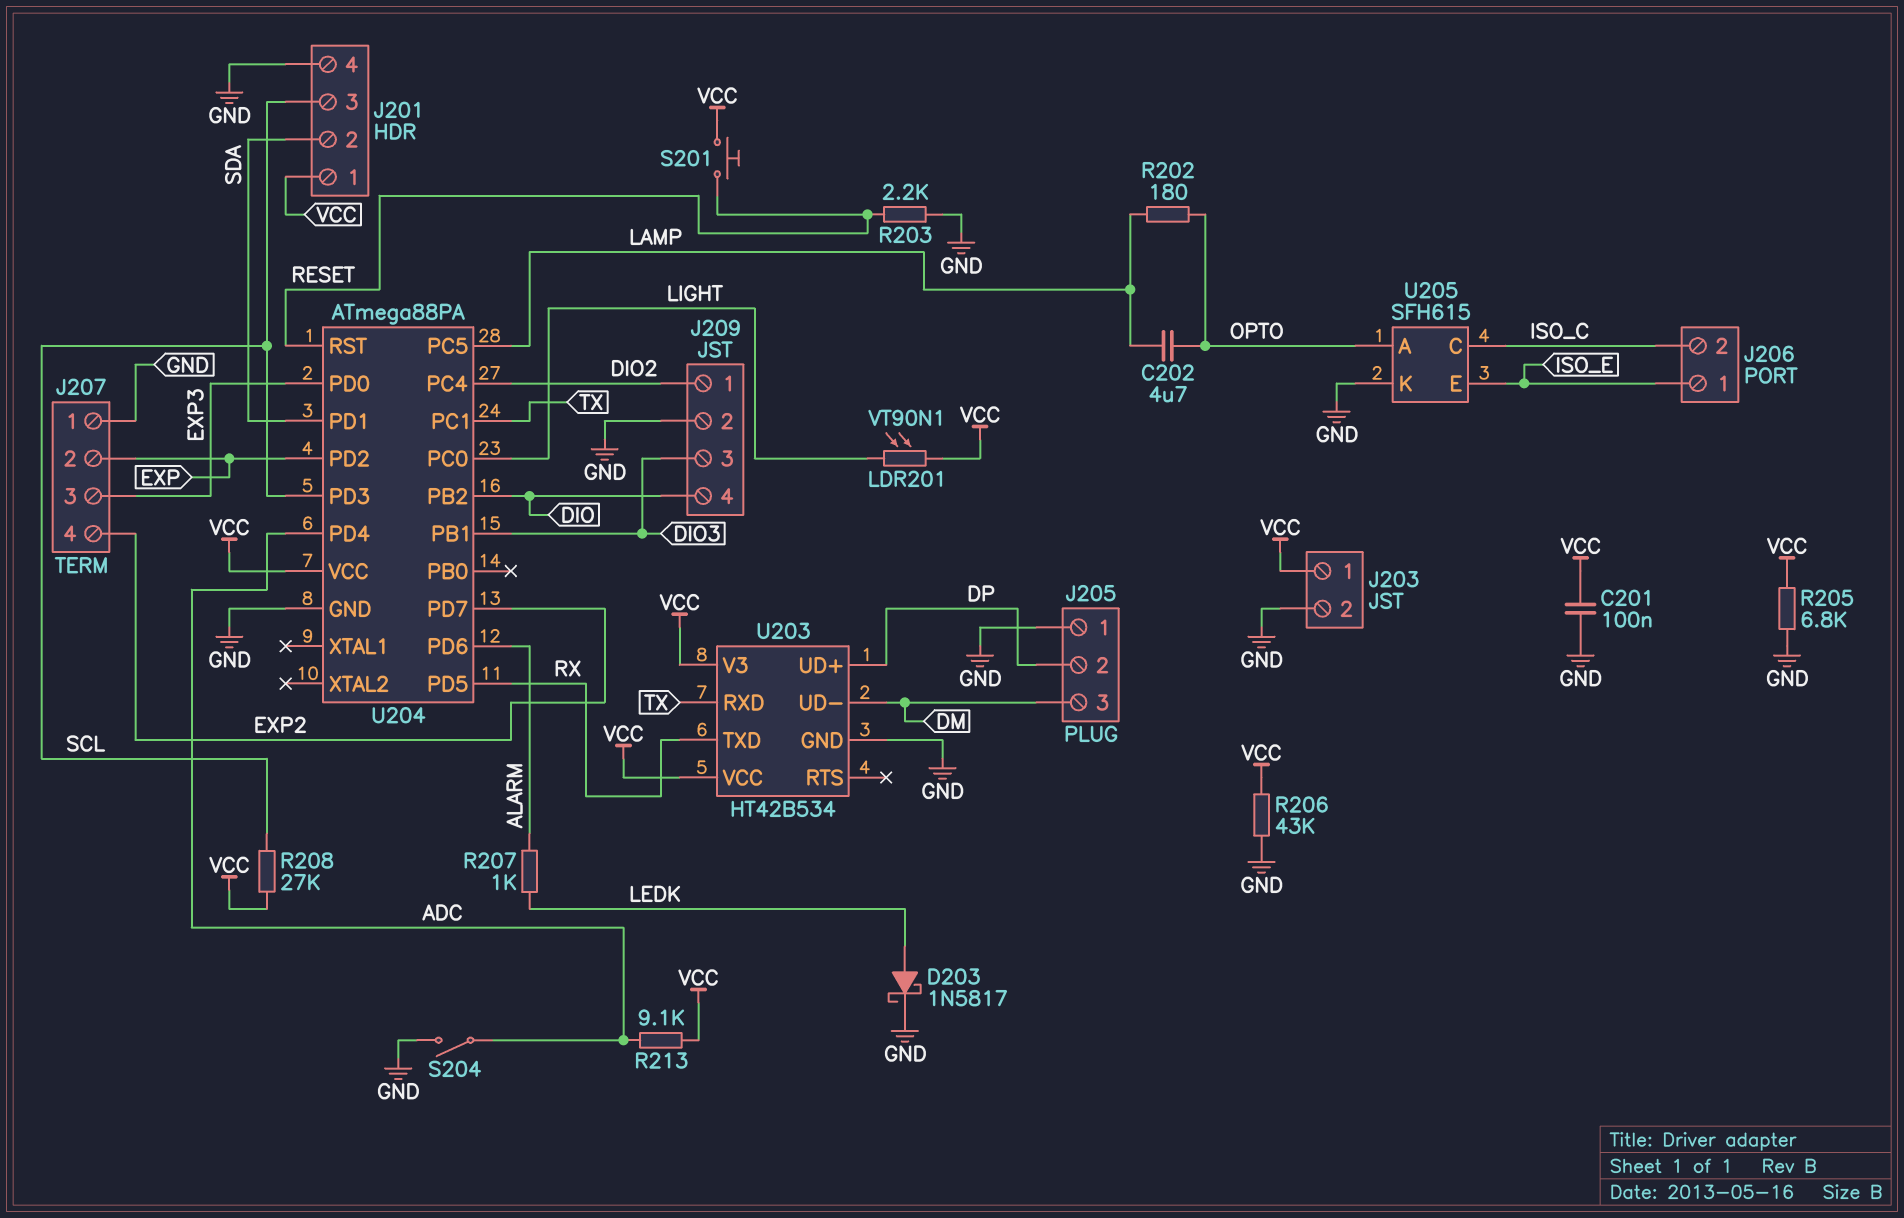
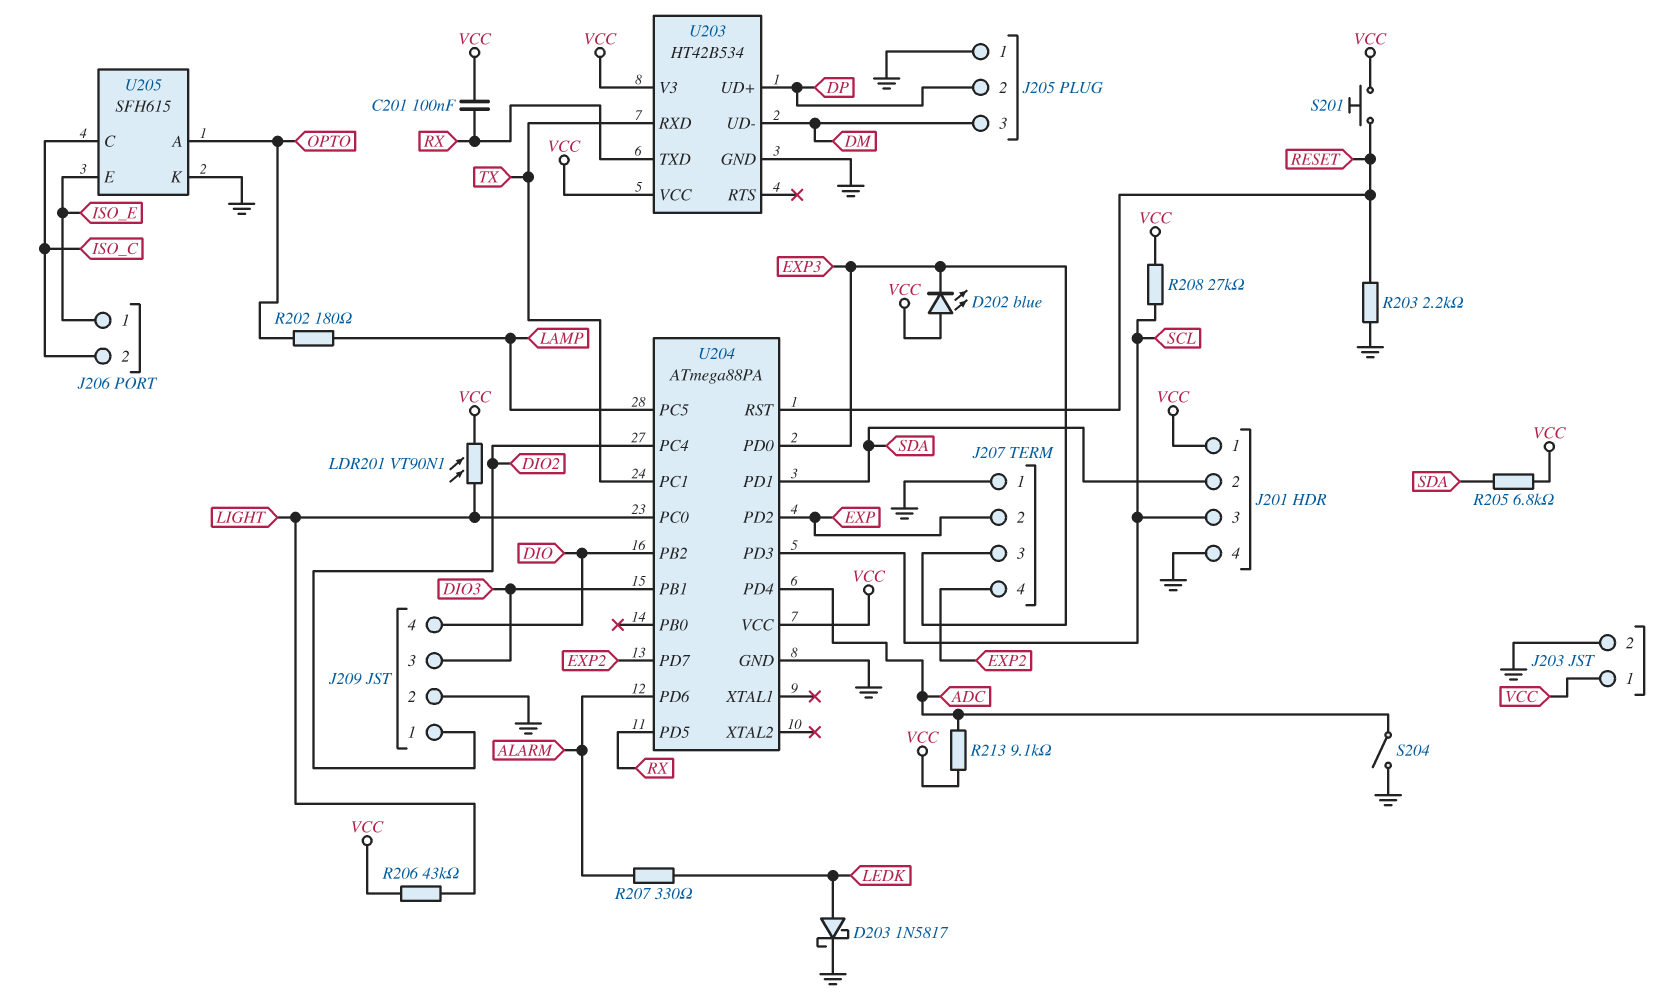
C201: 100nF (GND, VCC) -> 100nF (RX, VCC)
C202: 4.7uF (LAMP, OPTO) -> none
D202: none -> LED blue (A VCC, K EXP3)
R205: 6.8k (GND, VCC) -> 6.8k (SDA, VCC)
R206: 43k (GND, VCC) -> 43k (LIGHT, VCC)
R207: 1k (ALARM, LEDK) -> 330 (ALARM, LEDK)

